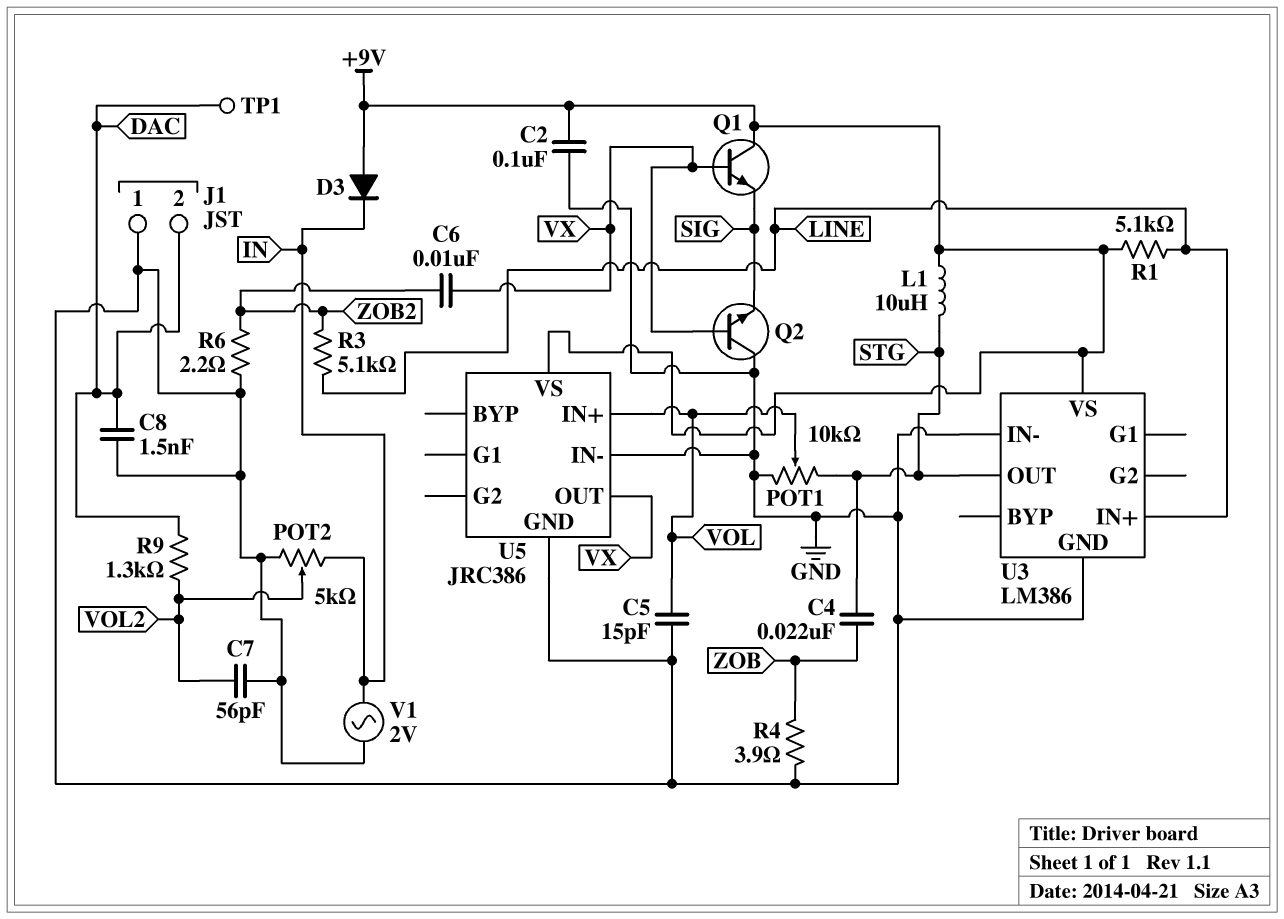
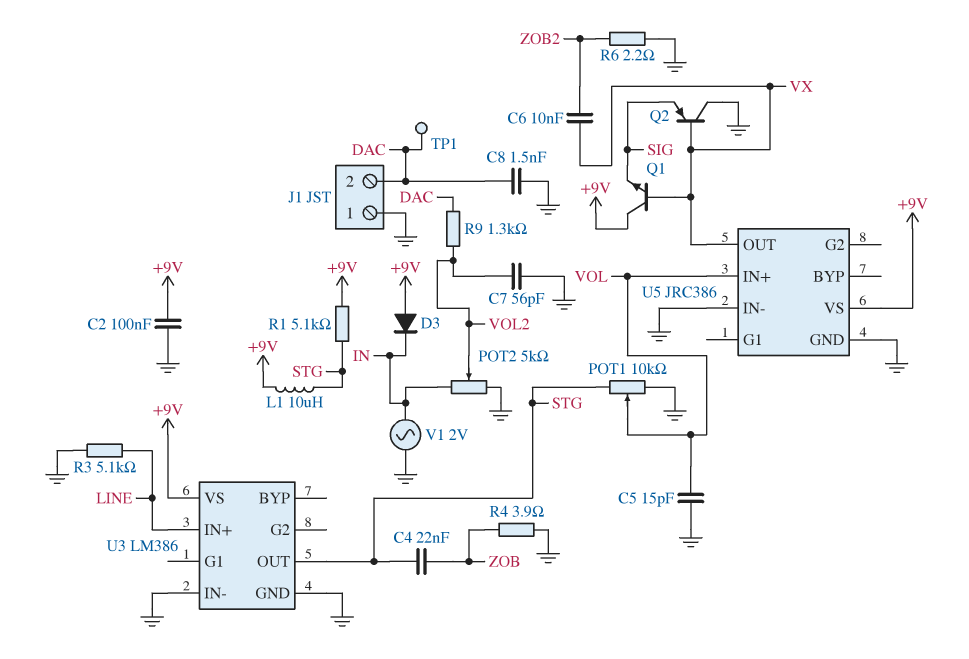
Q2: NPN (B VX, C GND, E SIG) -> PNP (B VX, C GND, E SIG)
R1: 5.1k (+9V, LINE) -> 5.1k (+9V, STG)
R3: 5.1k (LINE, ZOB2) -> 5.1k (GND, LINE)

